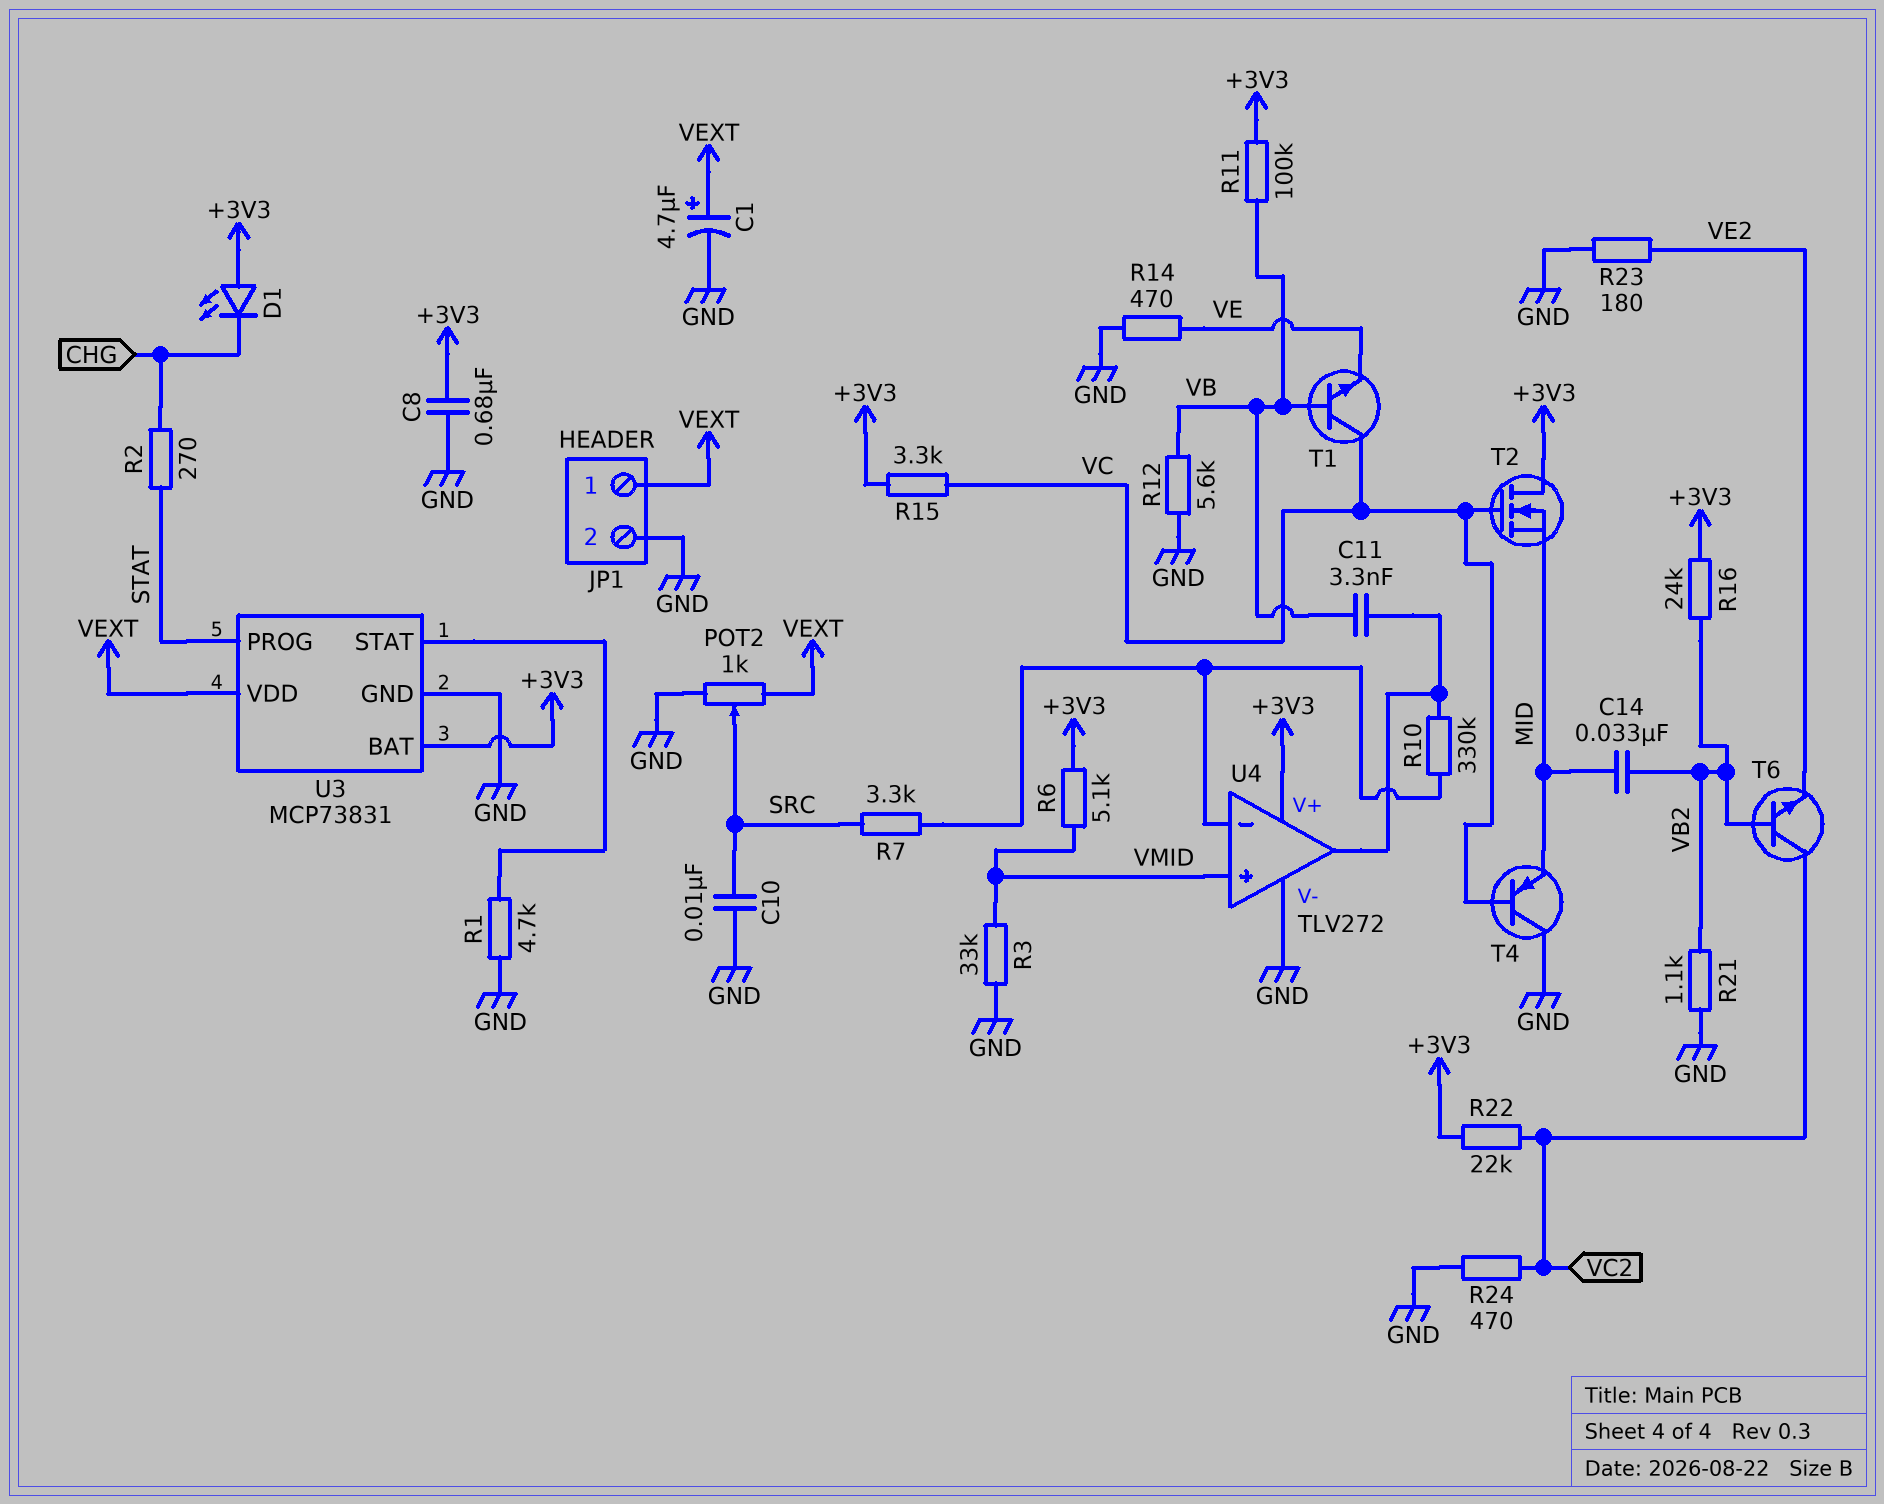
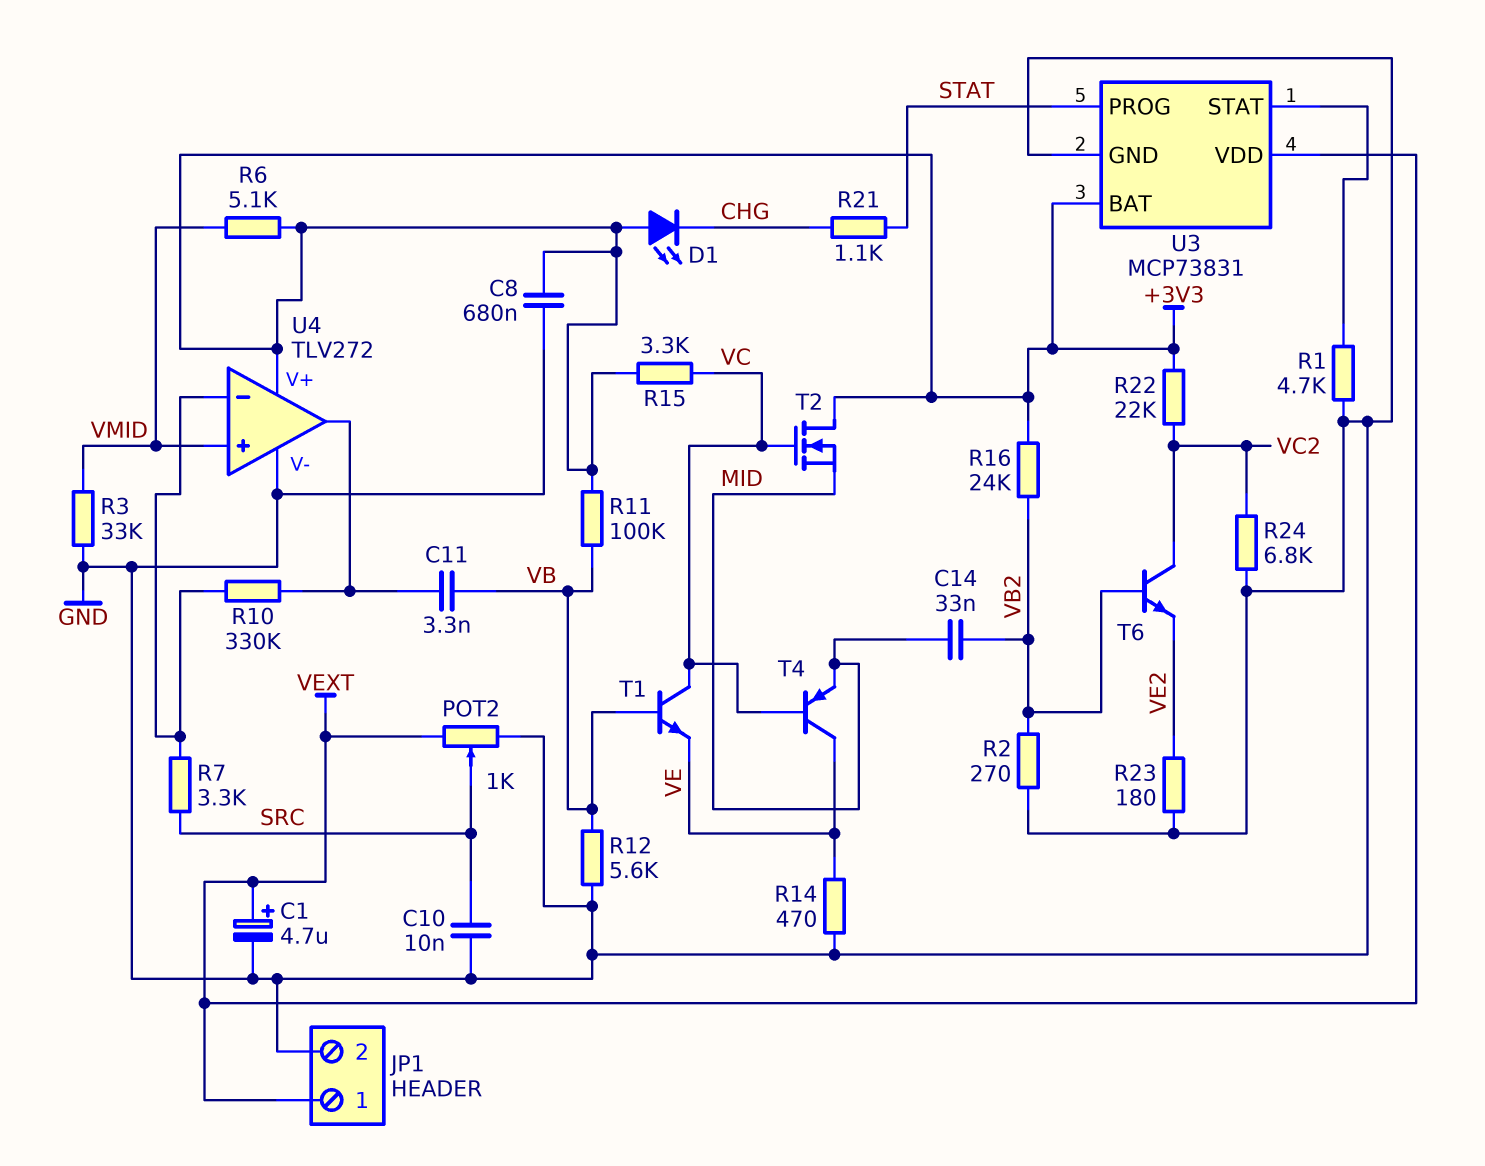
R2: 270 (CHG, STAT) -> 270 (GND, VB2)
R21: 1.1k (GND, VB2) -> 1.1k (CHG, STAT)
R24: 470 (GND, VC2) -> 6.8k (GND, VC2)
T4: PNP (B VC, C GND, E MID) -> PNP (B VC, C VE, E MID)

